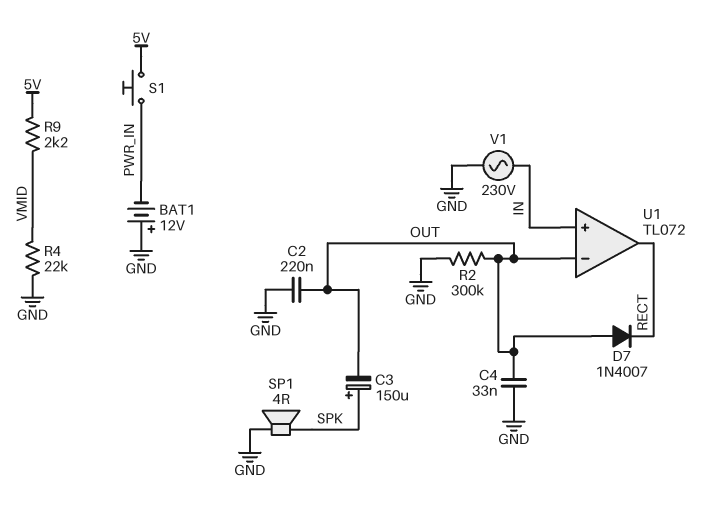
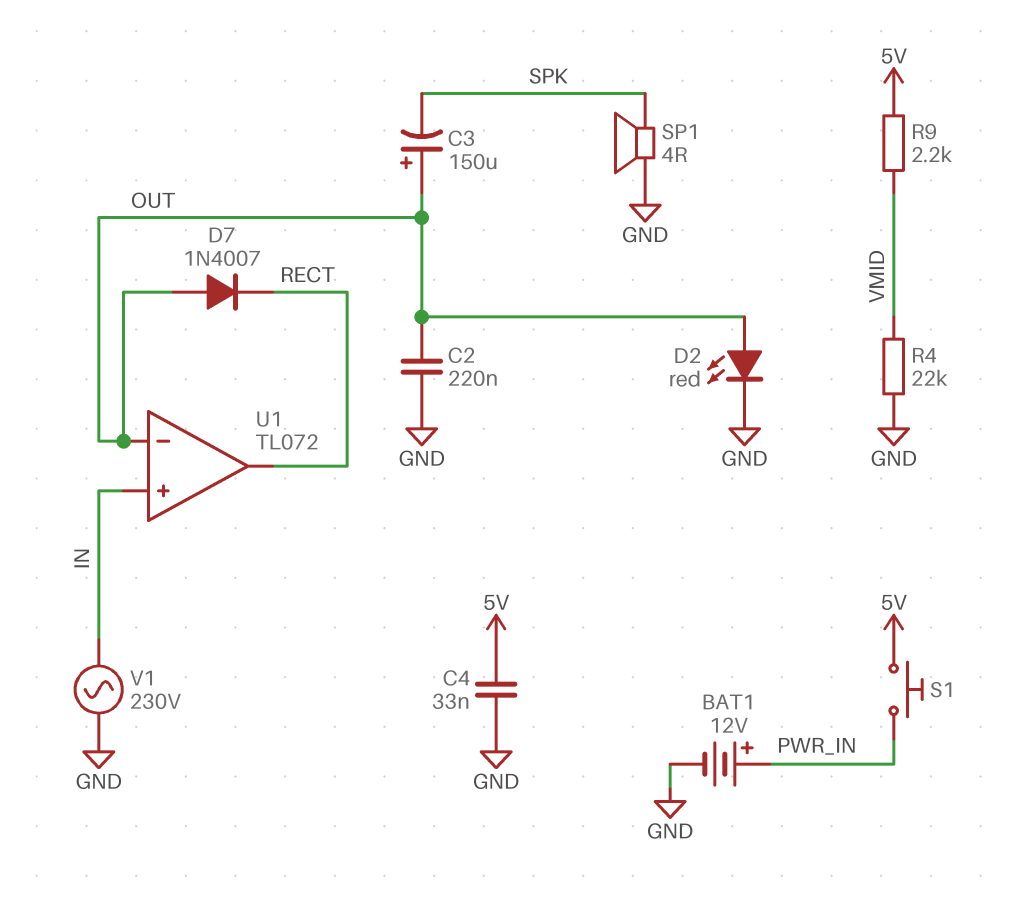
BAT1: 12V (plus GND, minus PWR_IN) -> 12V (plus PWR_IN, minus GND)
C3: 150uF (plus SPK, minus OUT) -> 150uF (plus OUT, minus SPK)
C4: 33nF (GND, OUT) -> 33nF (5V, GND)
D2: none -> LED red (A OUT, K GND)
R2: 300k (GND, OUT) -> none

